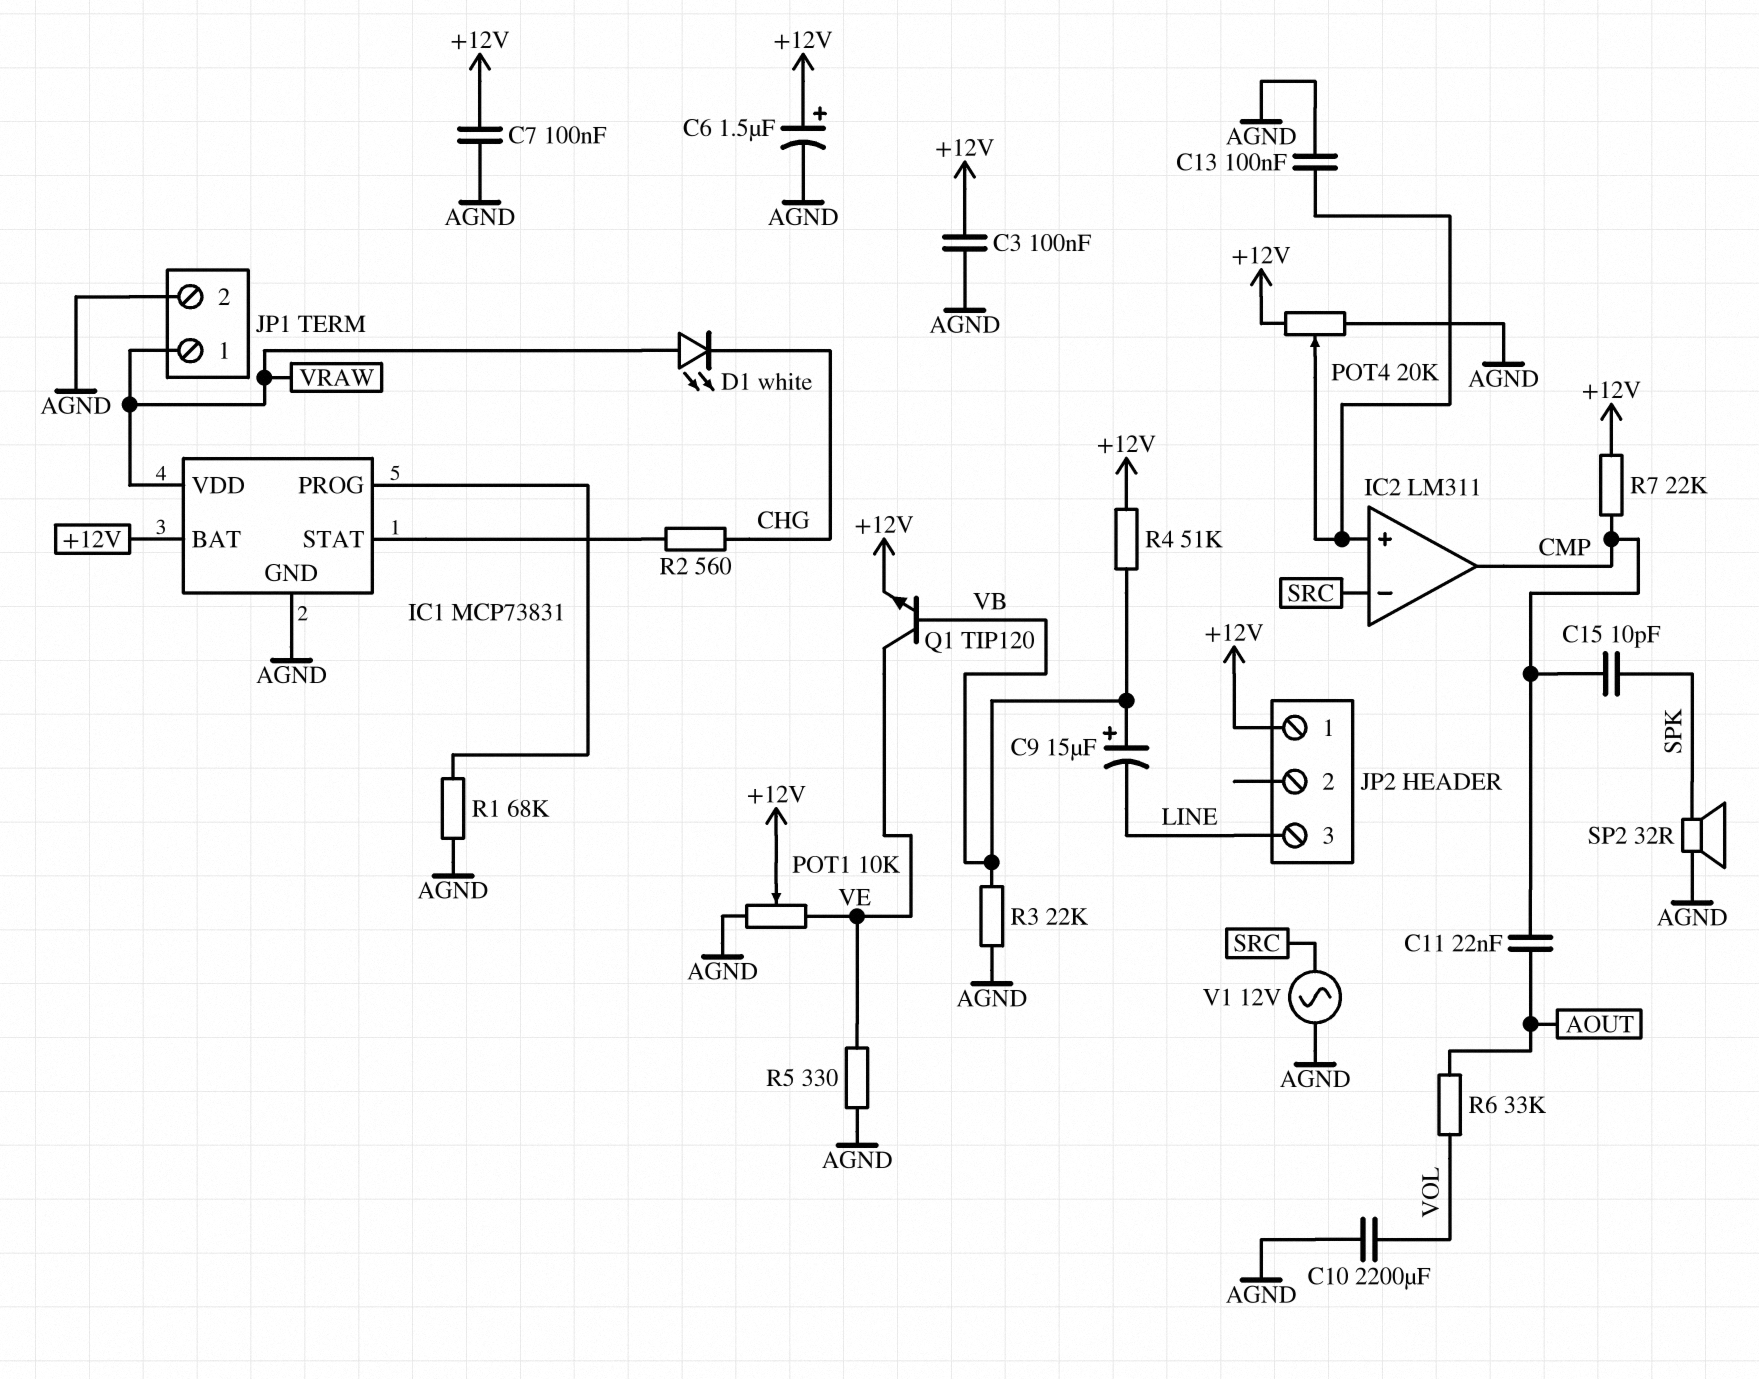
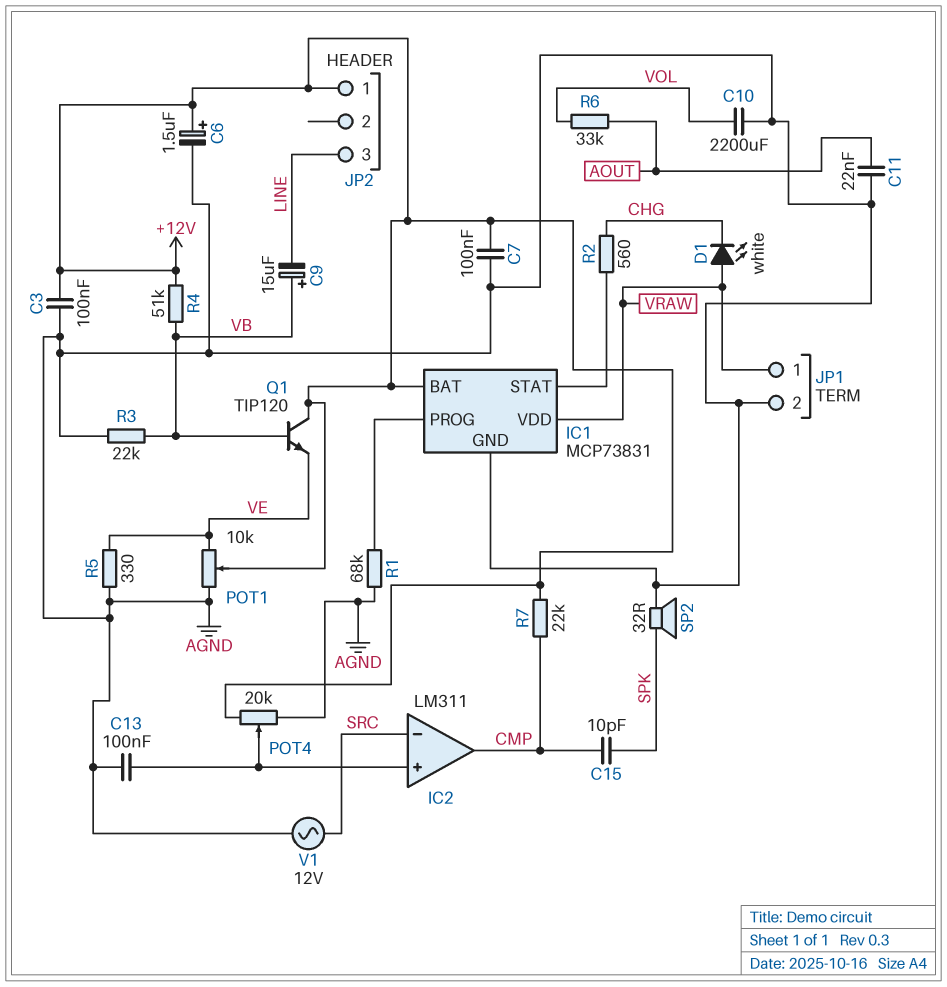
C11: 22nF (AOUT, CMP) -> 22nF (AGND, AOUT)
Q1: NPN TIP120 (B VB, C VE, E +12V) -> NPN TIP120 (B VB, C +12V, E VE)

